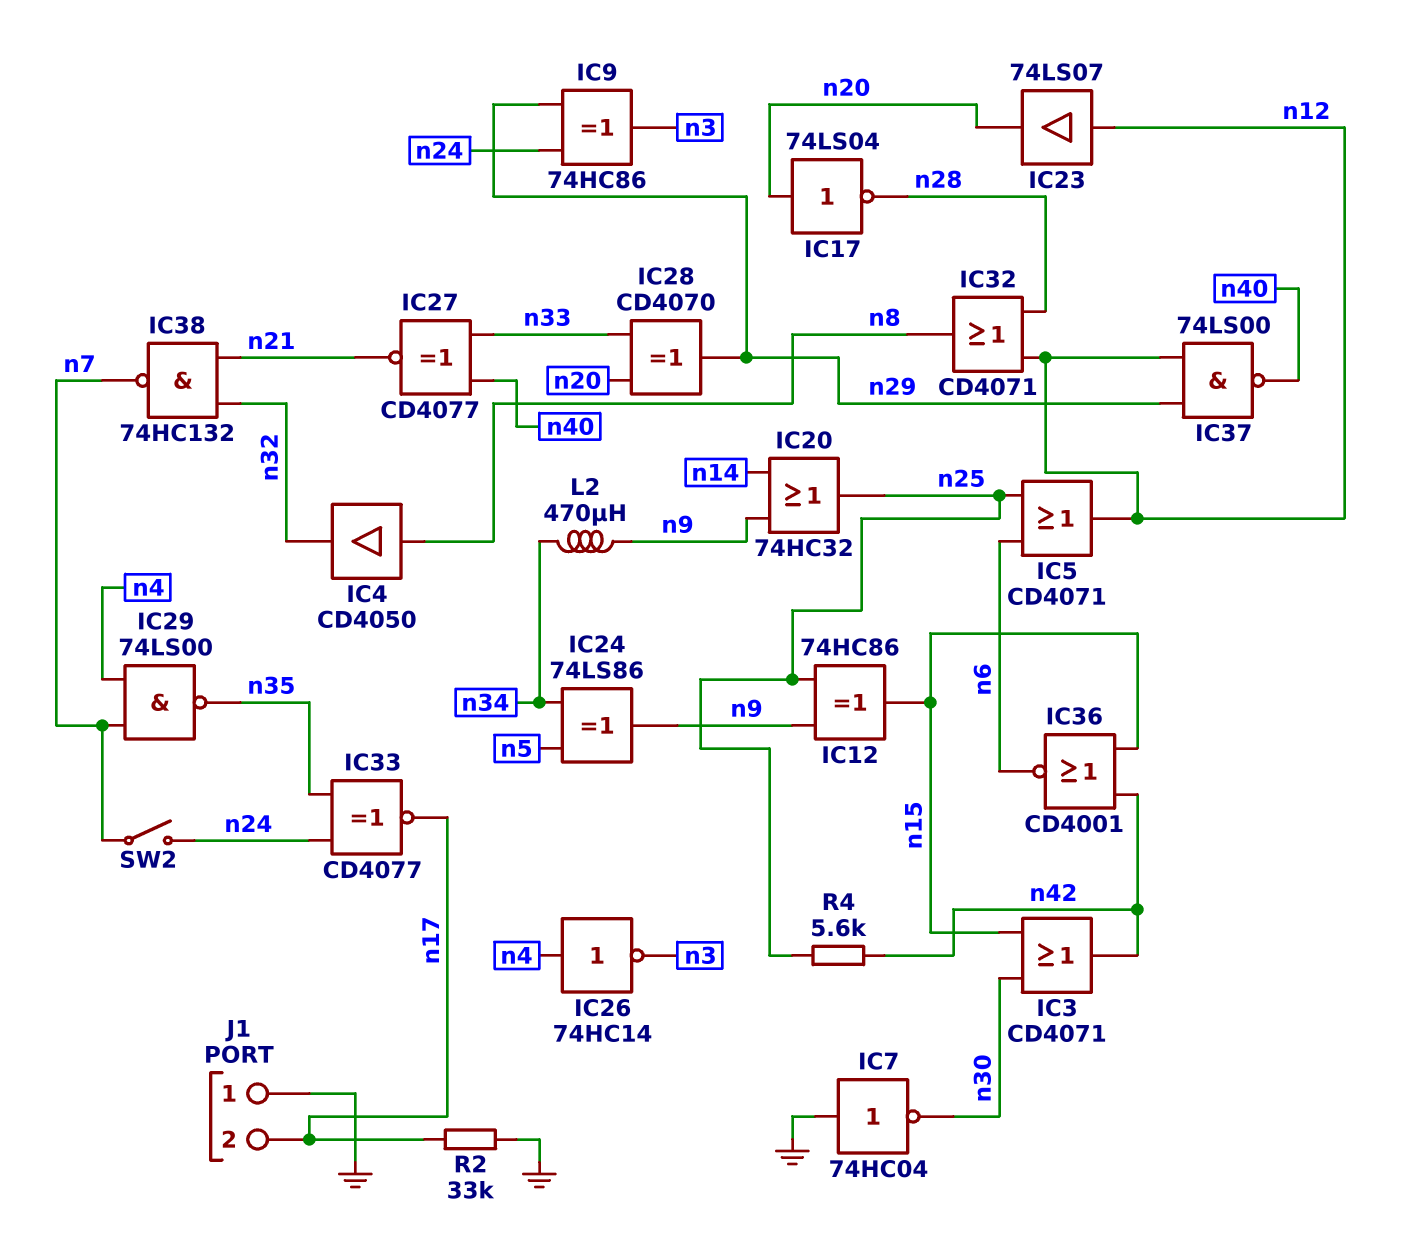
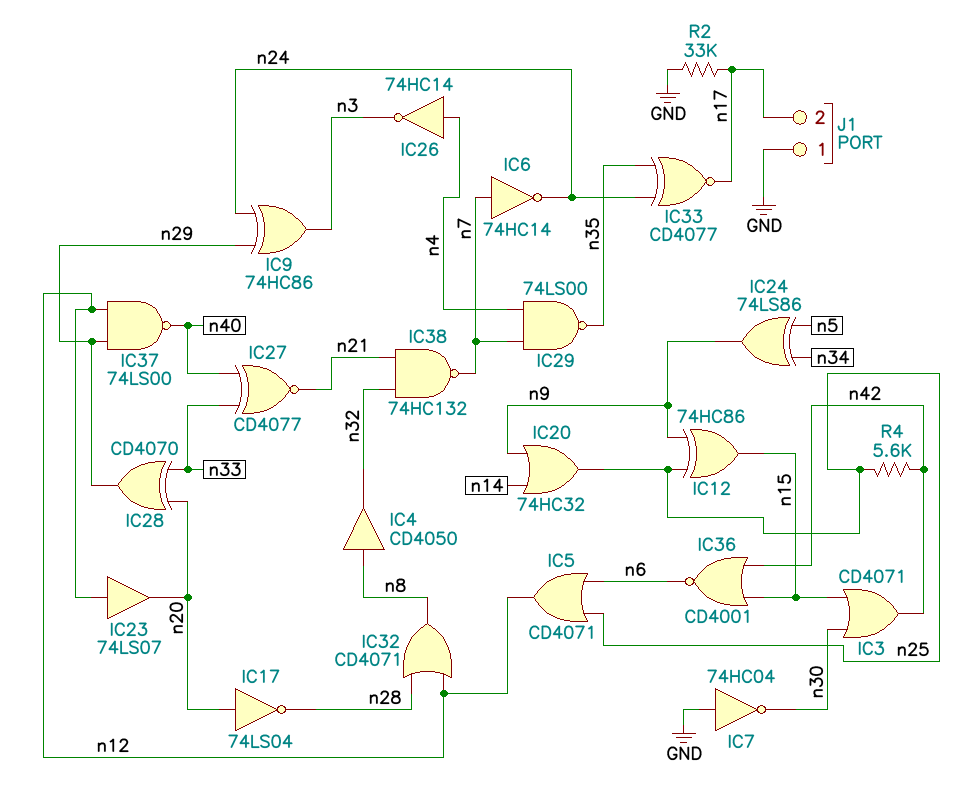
IC6: none -> NOT 74HC14 (in n7, out n24)
L2: 470uH (n9, n34) -> none
SW2: switch (n7, n24) -> none

